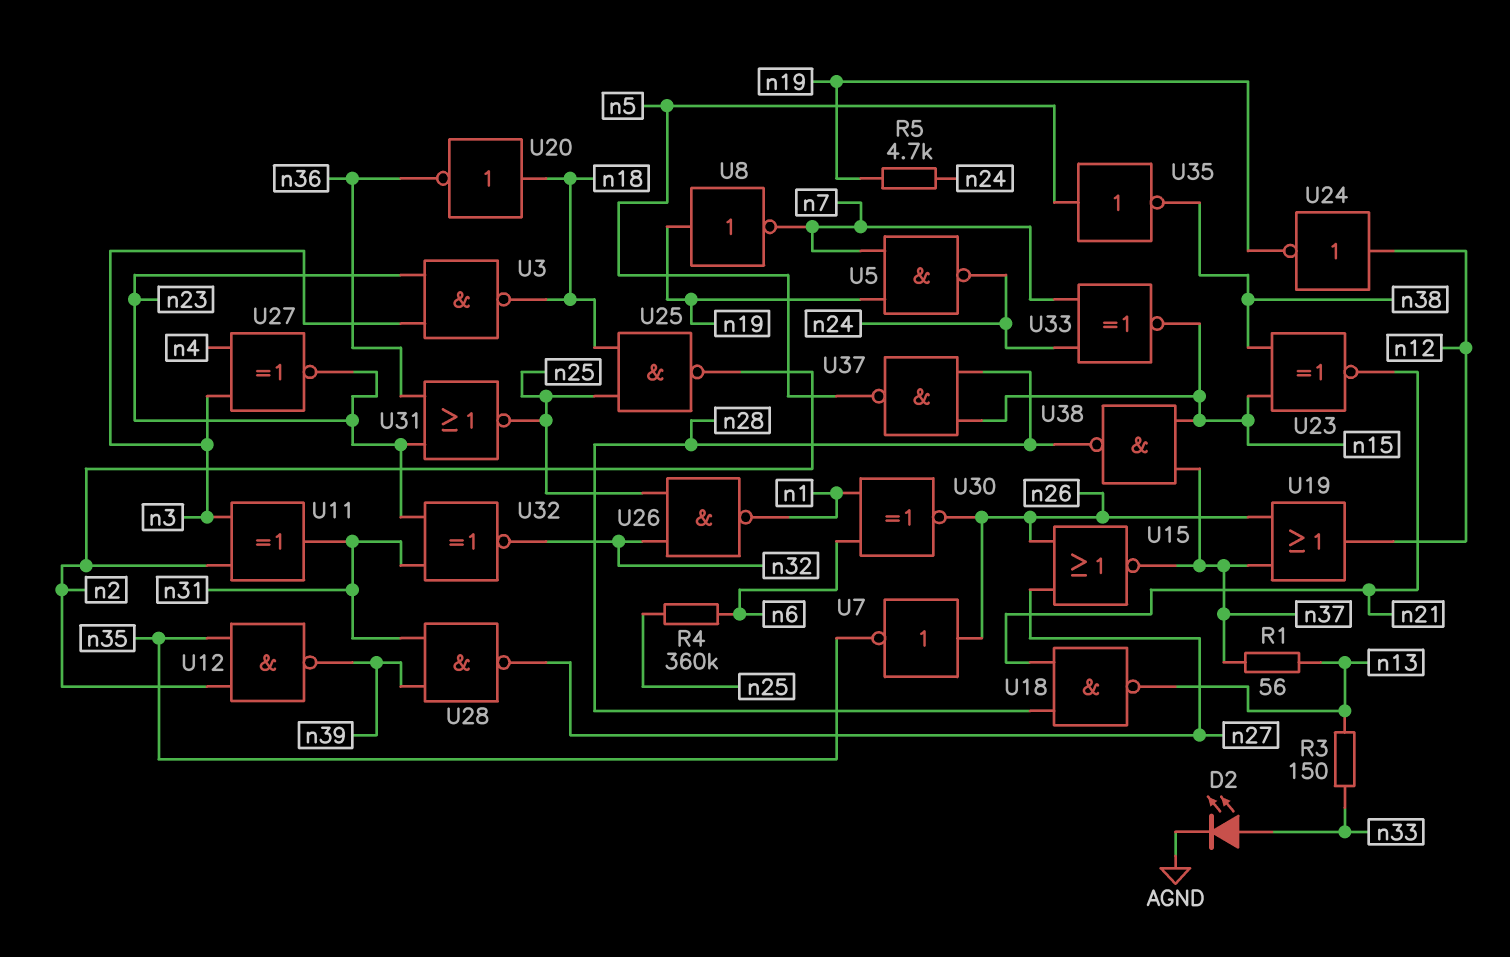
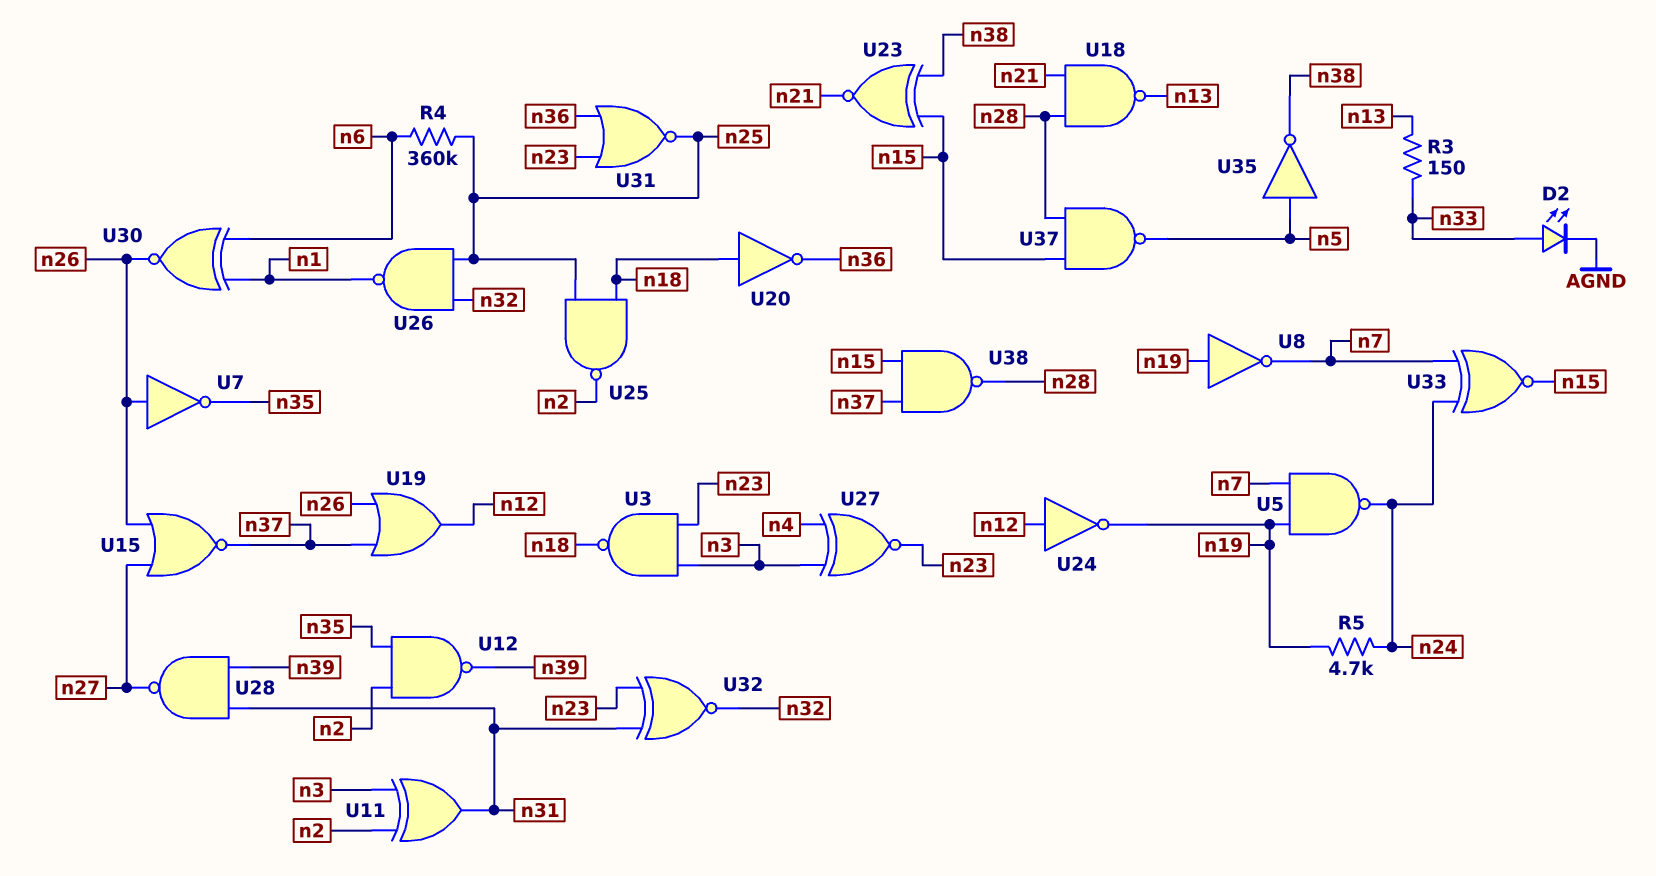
R1: 56 (n13, n37) -> none

